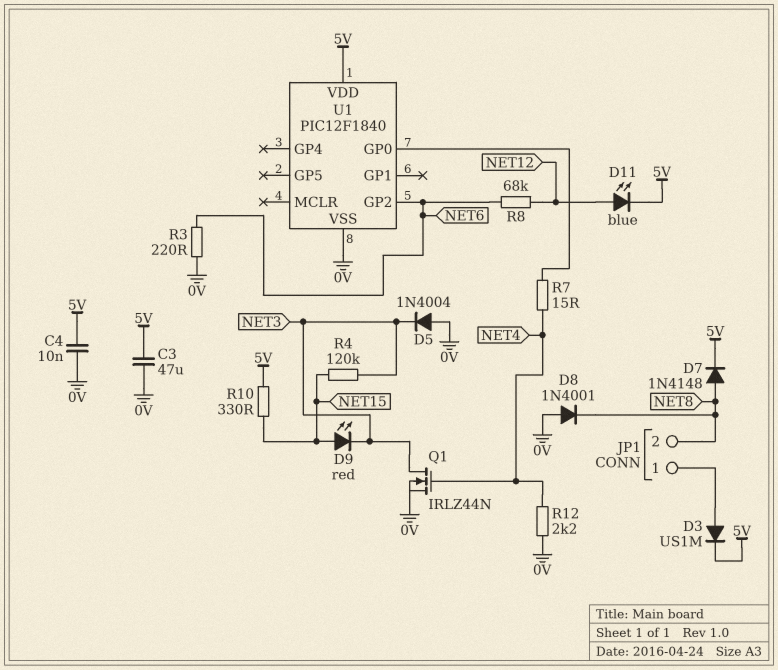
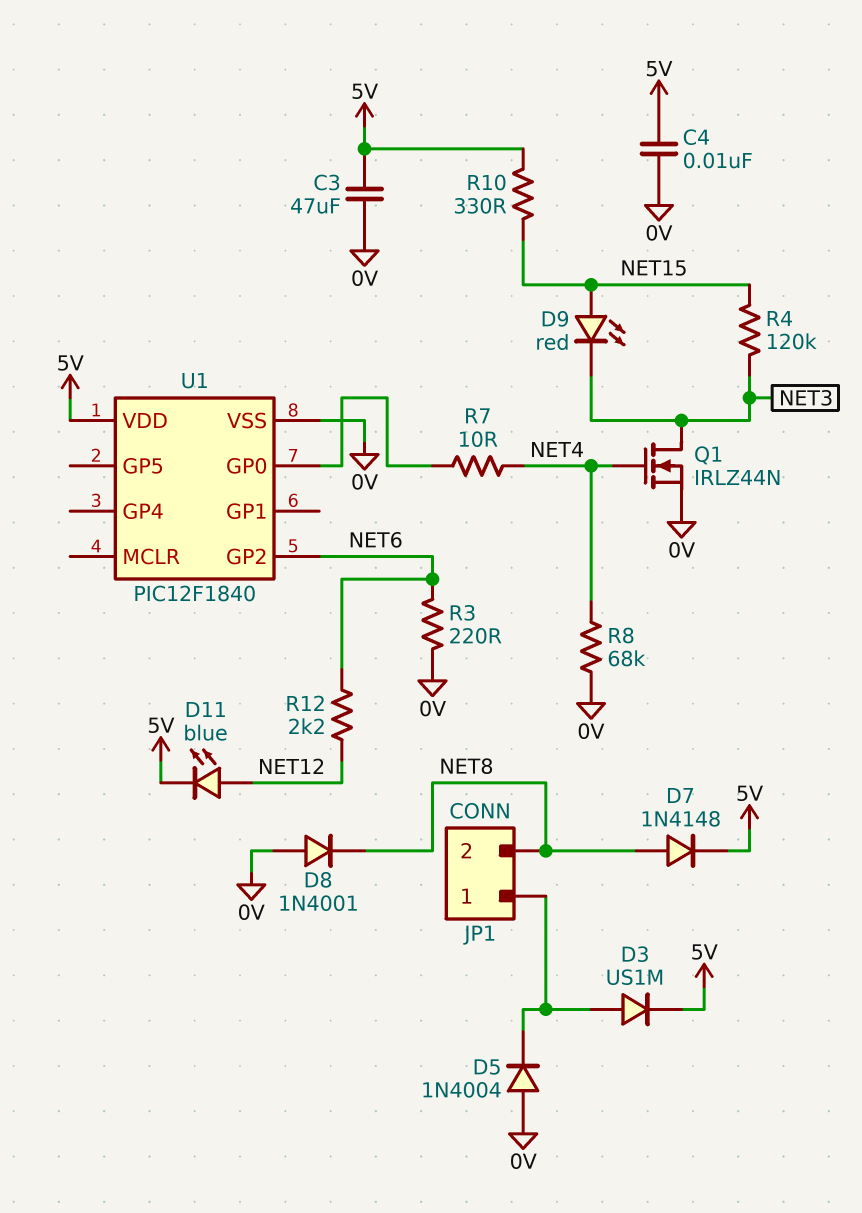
D5: diode 1N4004 (A 0V, K NET3) -> diode 1N4004 (A 0V, K JP1/1)
R7: 15 (NET4, U1/GP0) -> 10 (NET4, U1/GP0)
R8: 68k (NET6, NET12) -> 68k (0V, NET4)
R12: 2.2k (0V, NET4) -> 2.2k (NET6, NET12)

